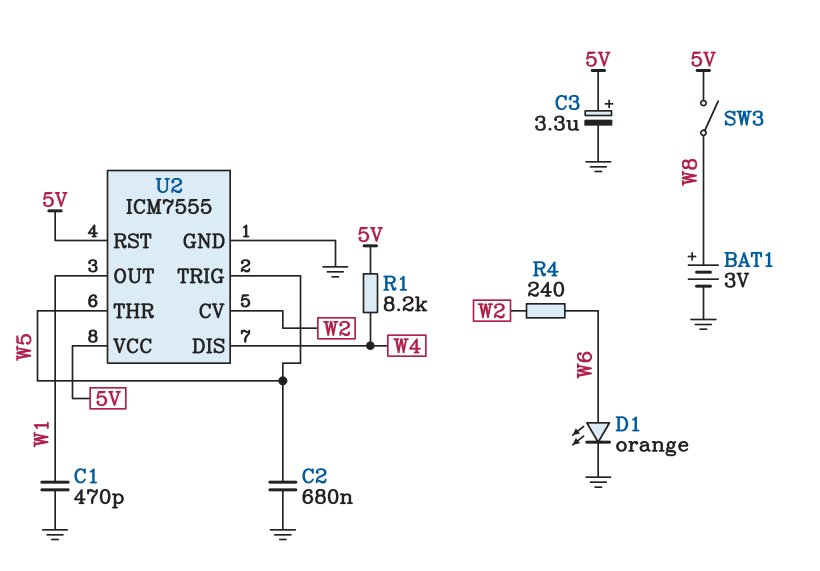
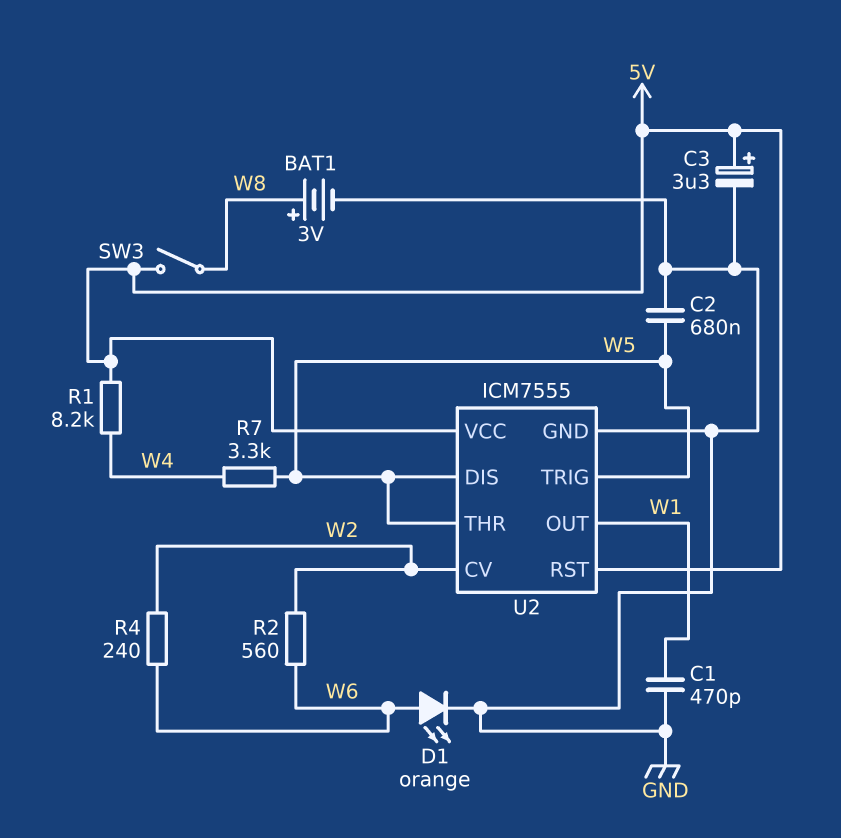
R2: none -> 560 (W2, W6)
R7: none -> 3.3k (W4, W5)
U2 pin DIS: W4 -> W5

